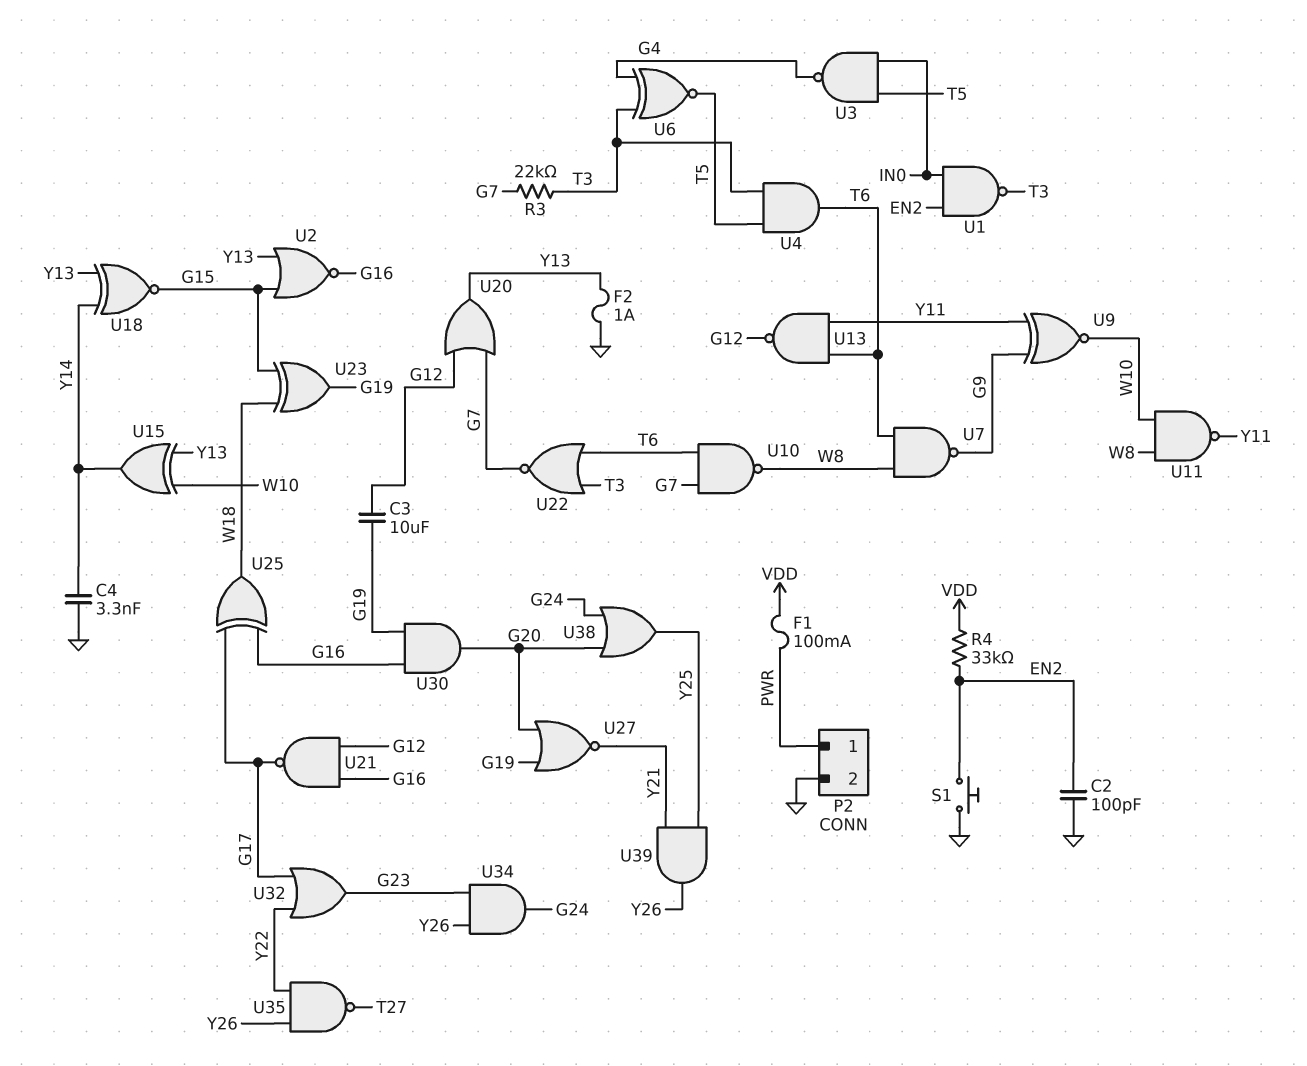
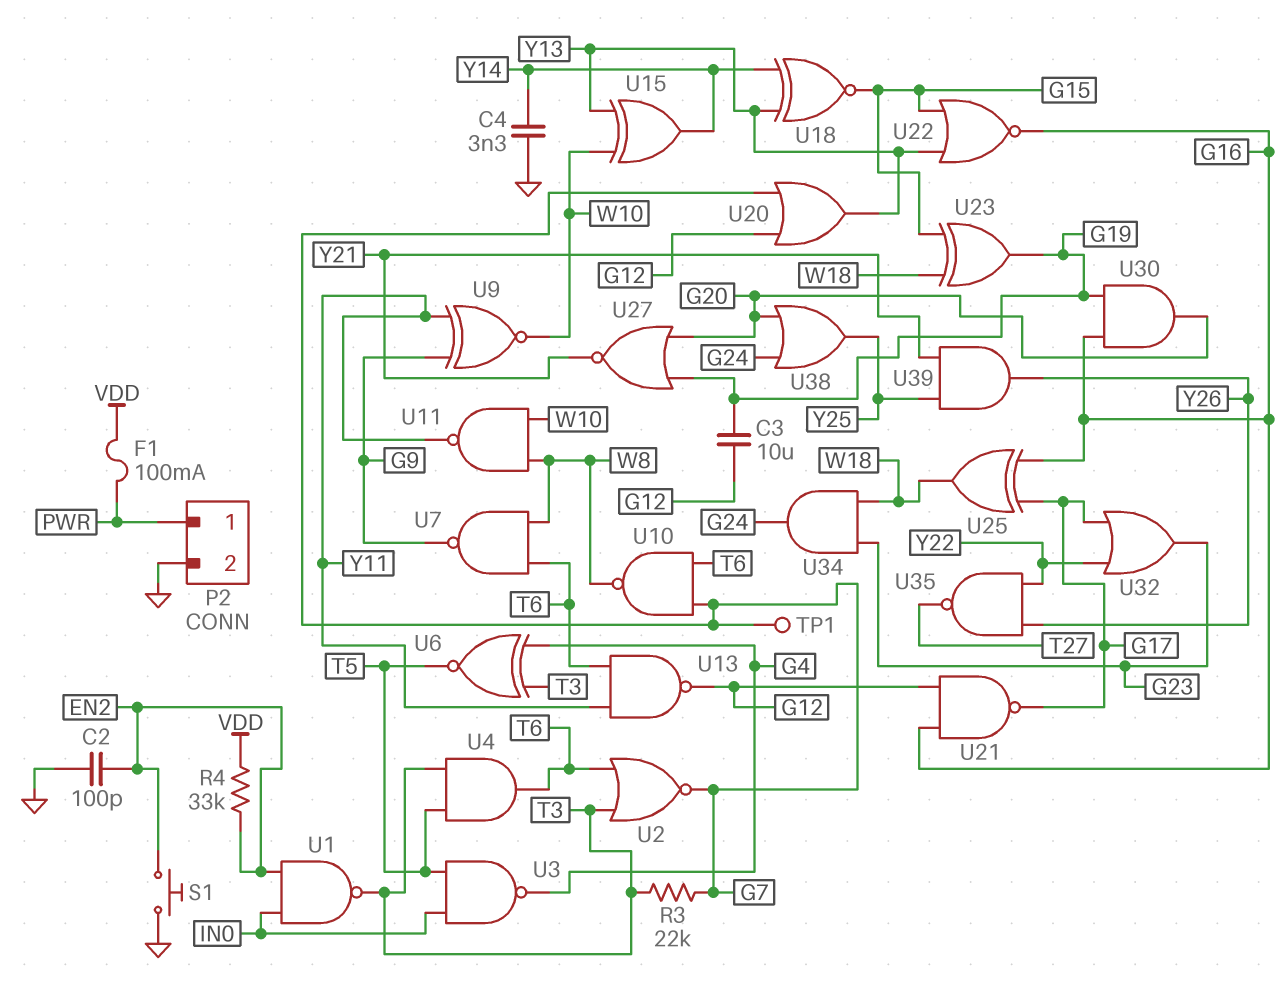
F2: 1A (GND, Y13) -> none
TP1: none -> test point (G7)
U2: NOR (in G15, in Y13, out G16) -> NOR (in T3, in T6, out G7)
U22: NOR (in T3, in T6, out G7) -> NOR (in G15, in Y13, out G16)
U34: AND (in G23, in Y26, out G24) -> AND (in G23, in W18, out G24)

